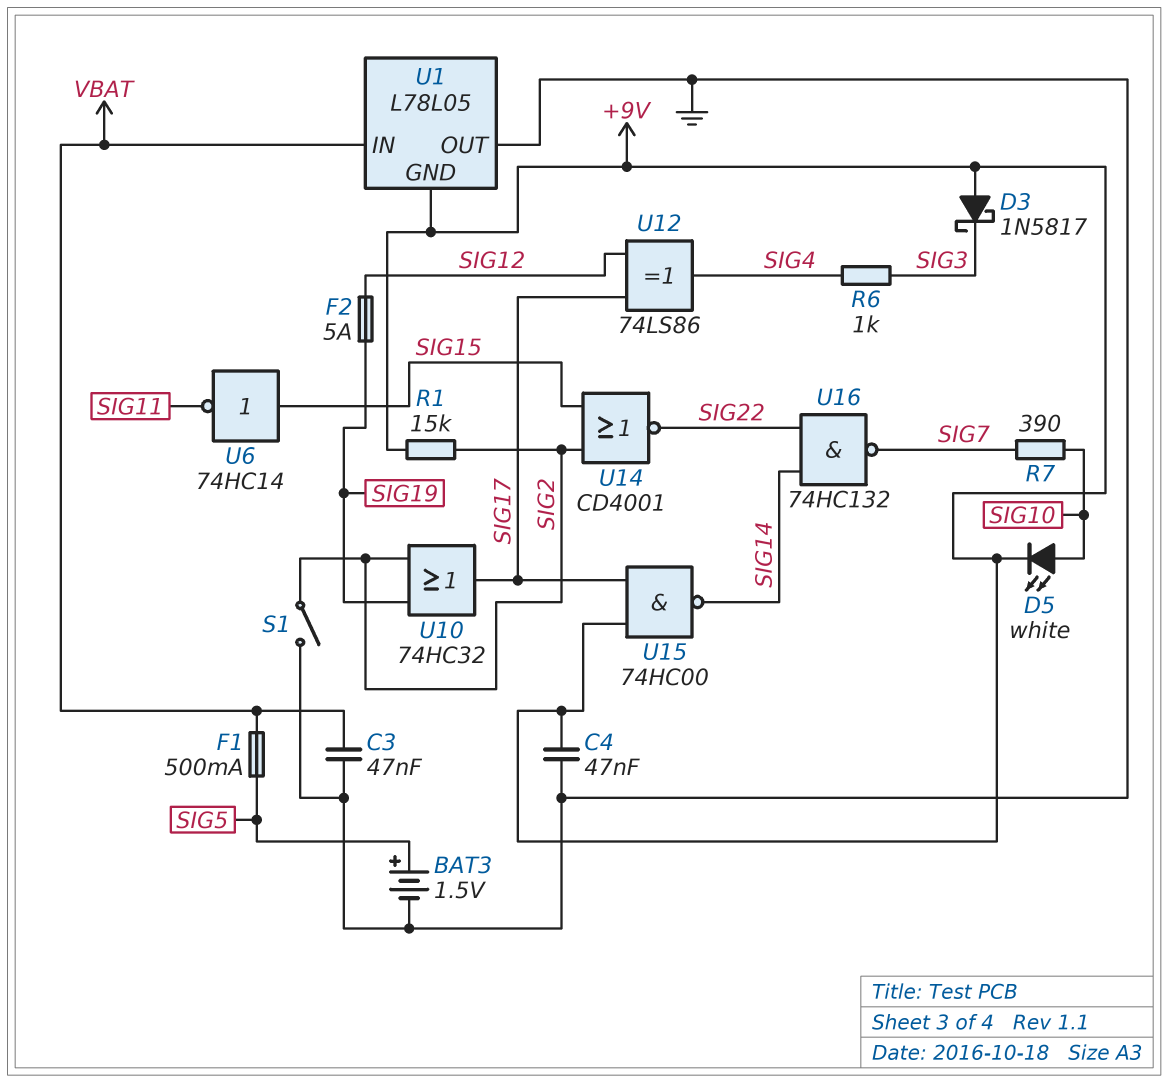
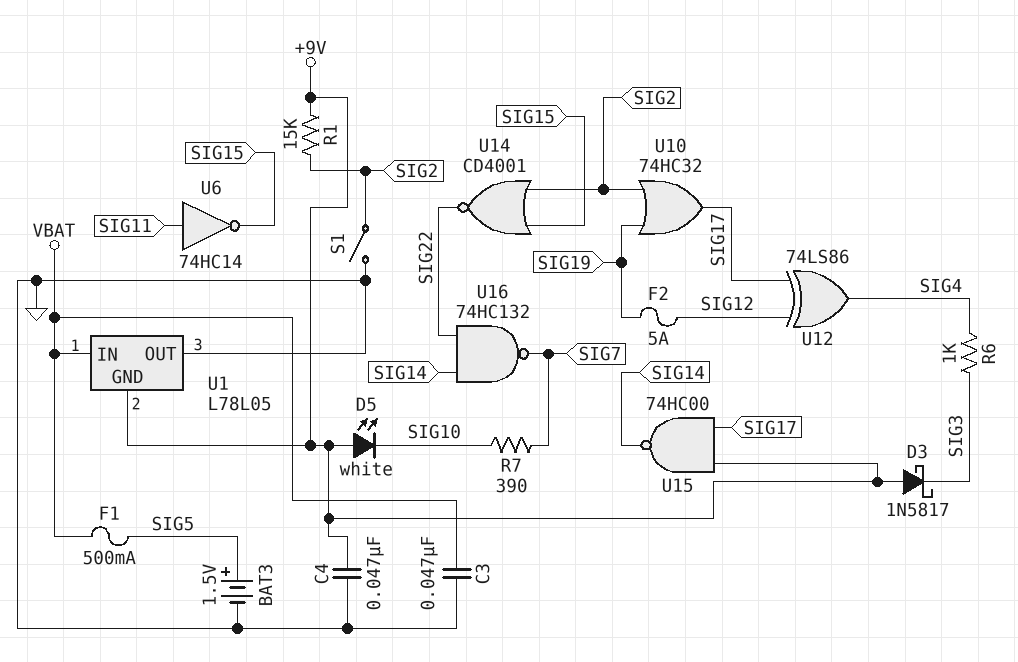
D5: LED white (A SIG10, K +9V) -> LED white (A +9V, K SIG10)
U6: NOT 74HC14 (in SIG15, out SIG11) -> NOT 74HC14 (in SIG11, out SIG15)

